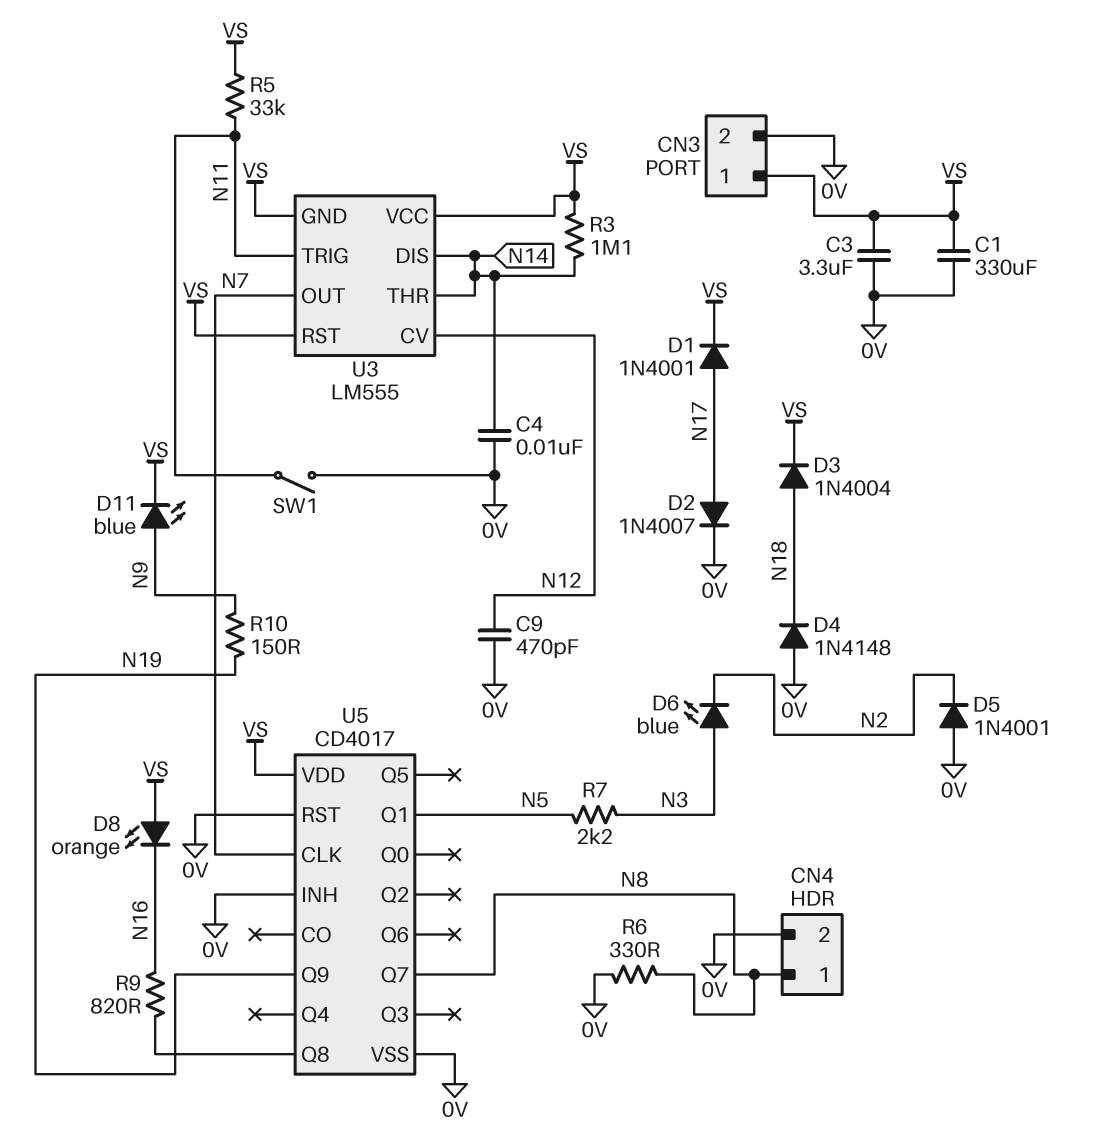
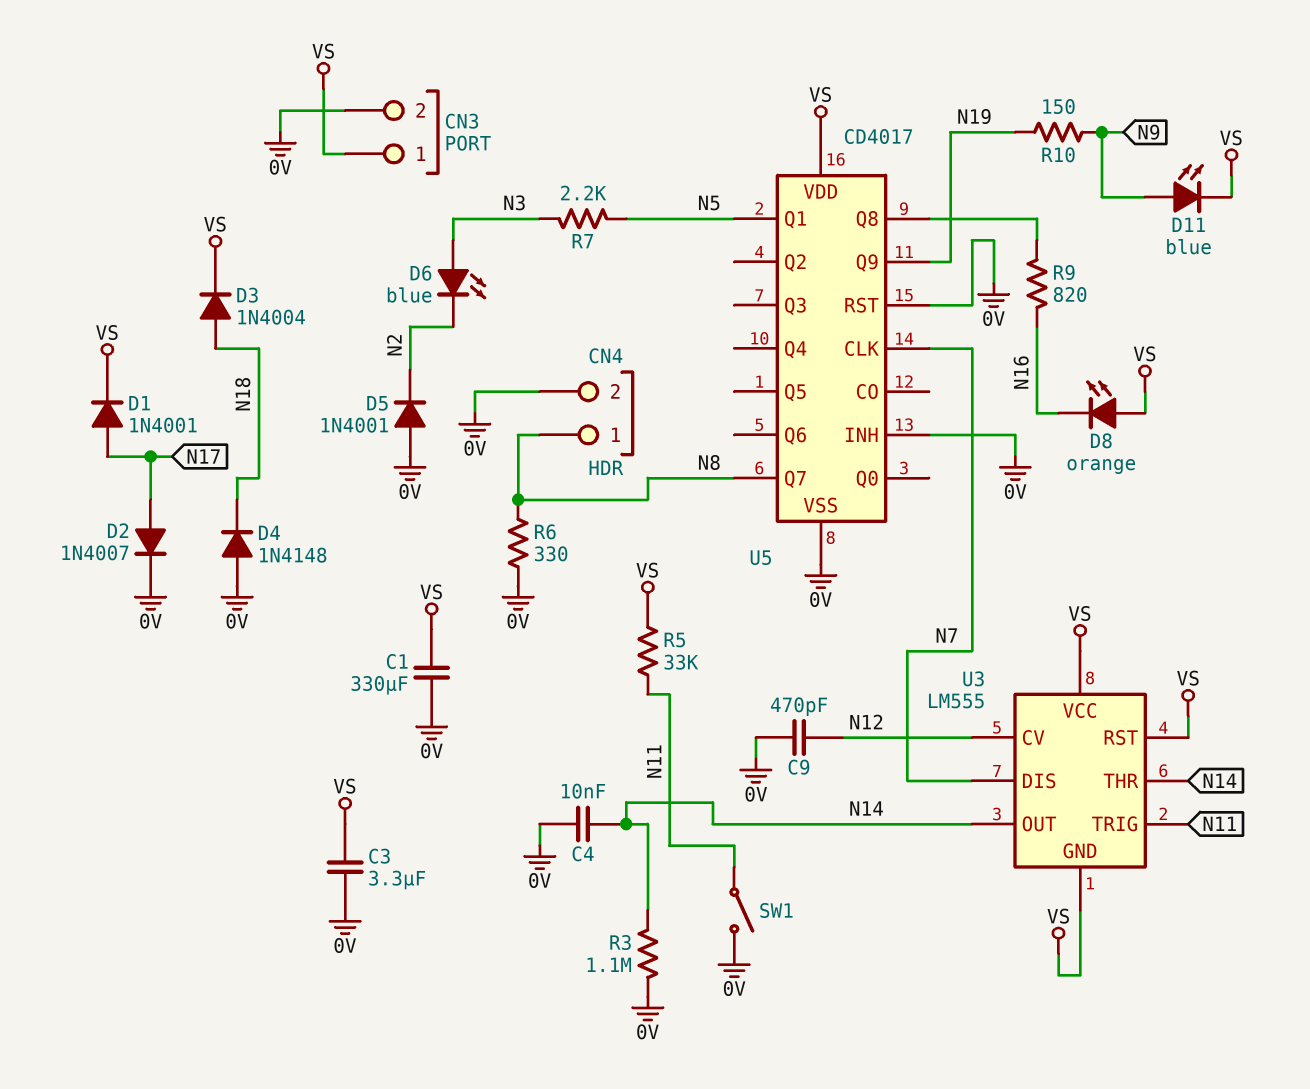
R3: 1.1M (N14, VS) -> 1.1M (0V, N14)
U3 pin DIS: N14 -> N7
U3 pin OUT: N7 -> N14

